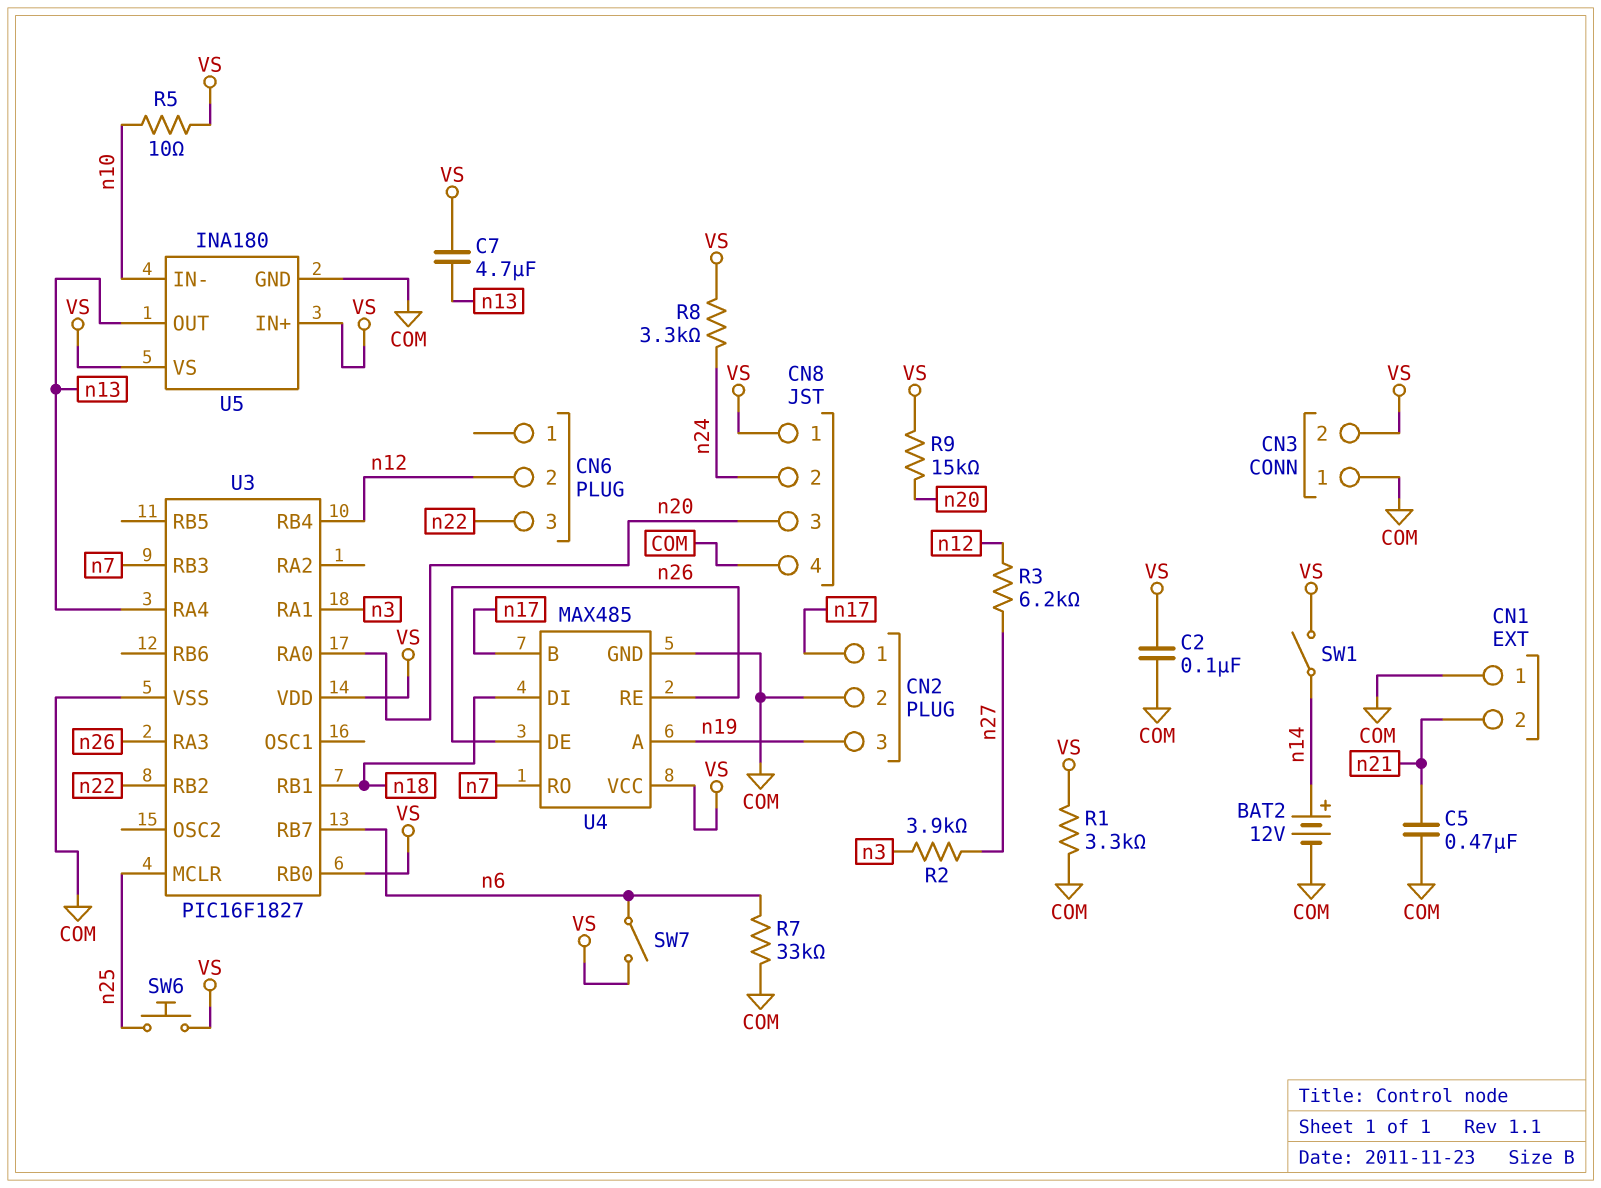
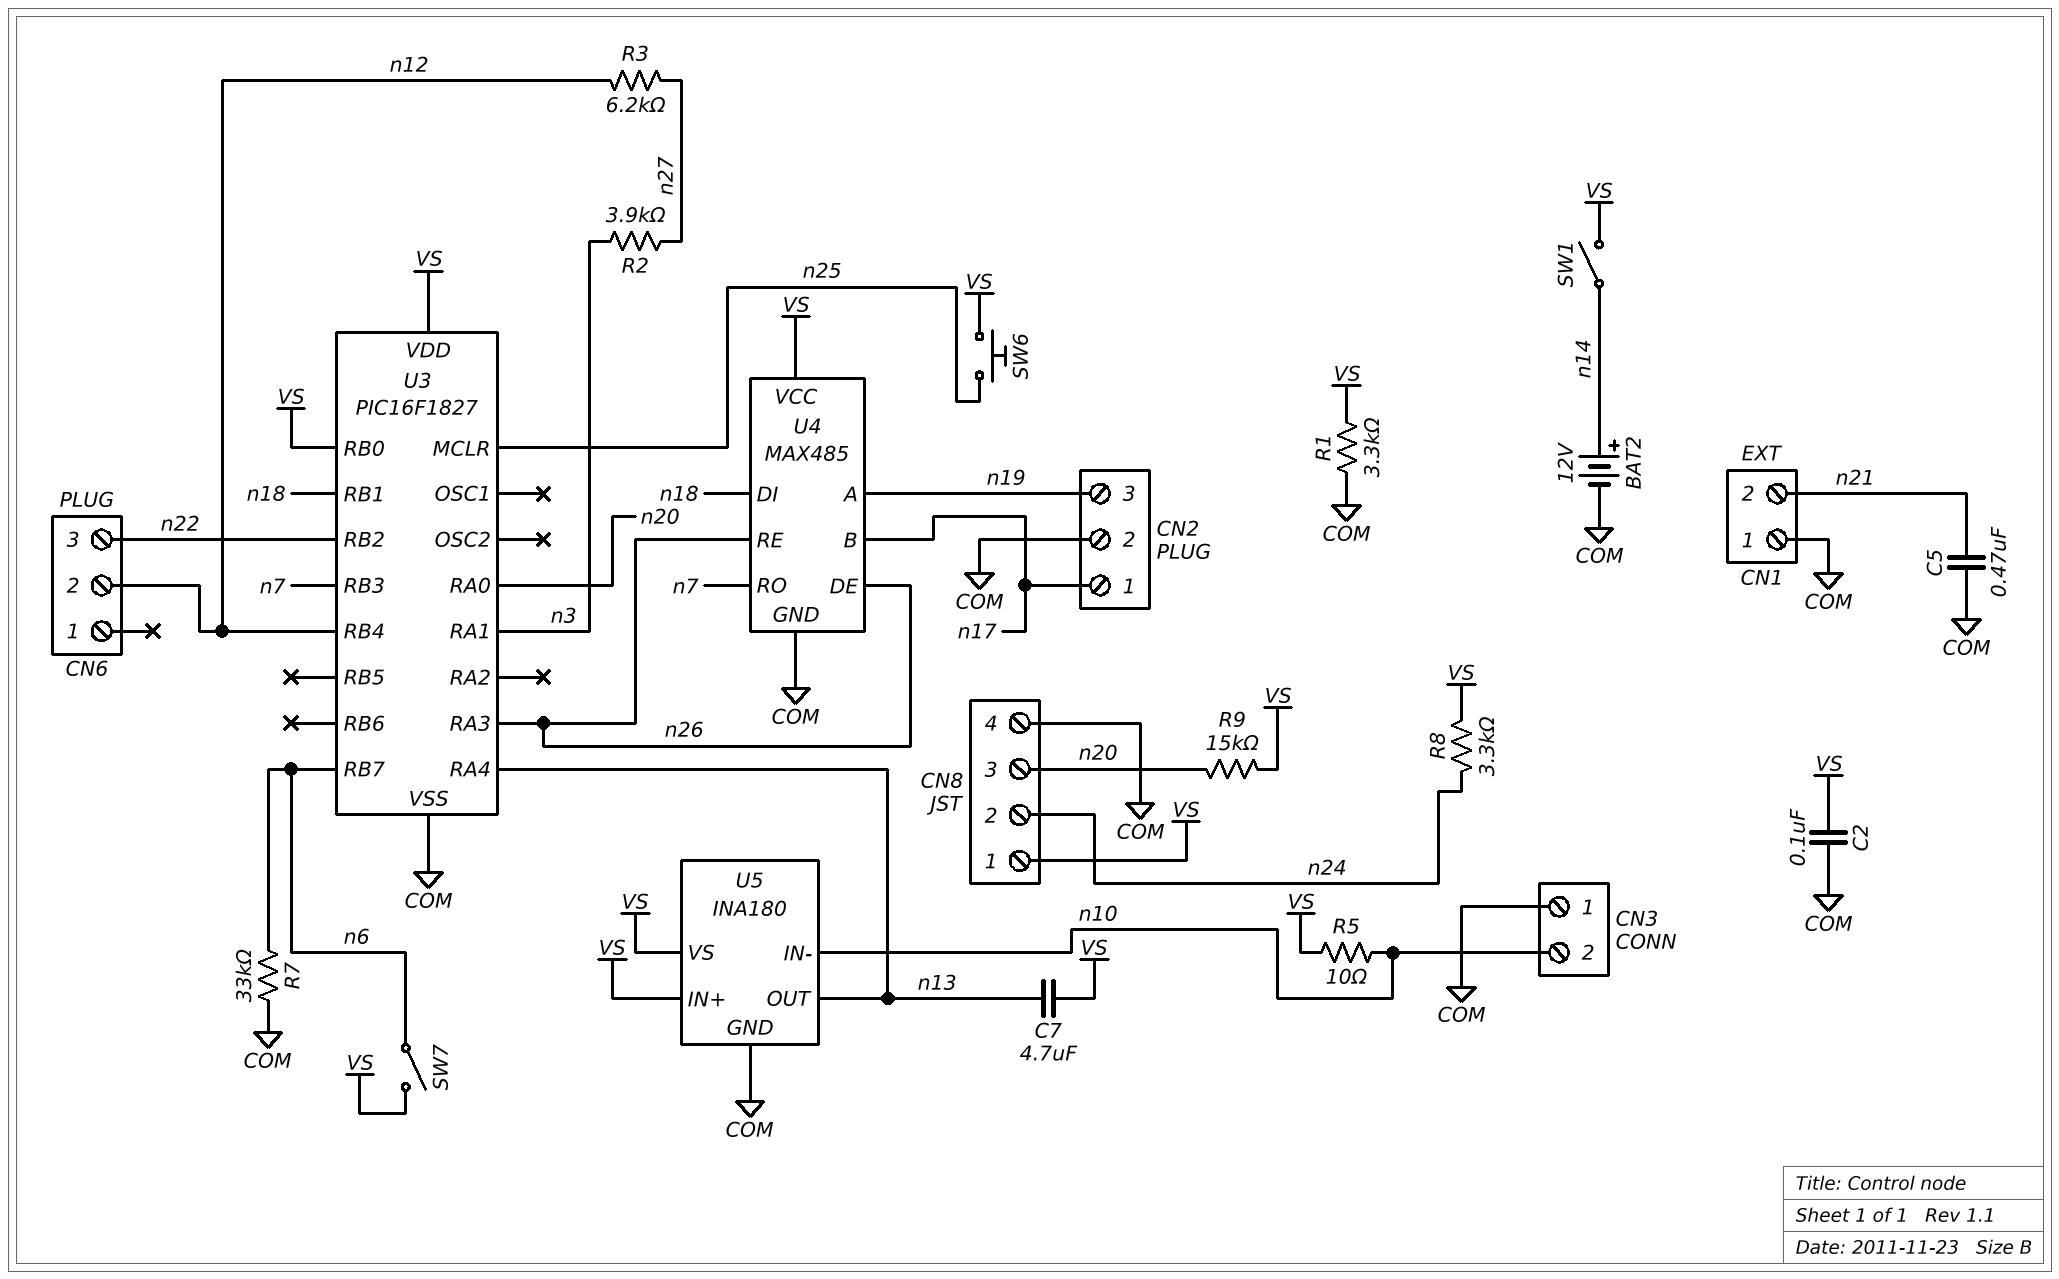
CN3 pin 2: VS -> n10

